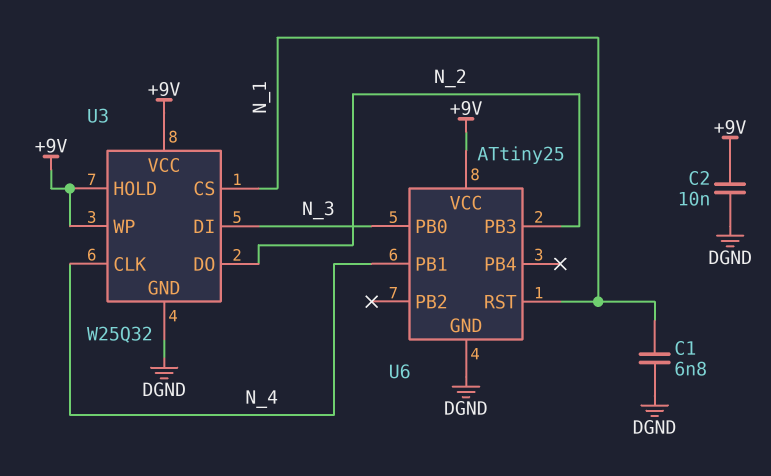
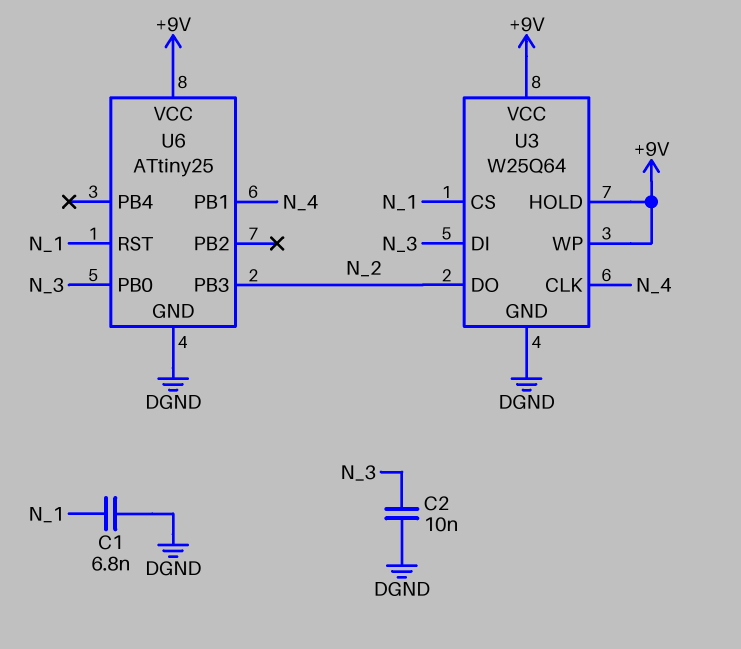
C2: 10nF (+9V, DGND) -> 10nF (DGND, N_3)
U3: W25Q32 -> W25Q64

